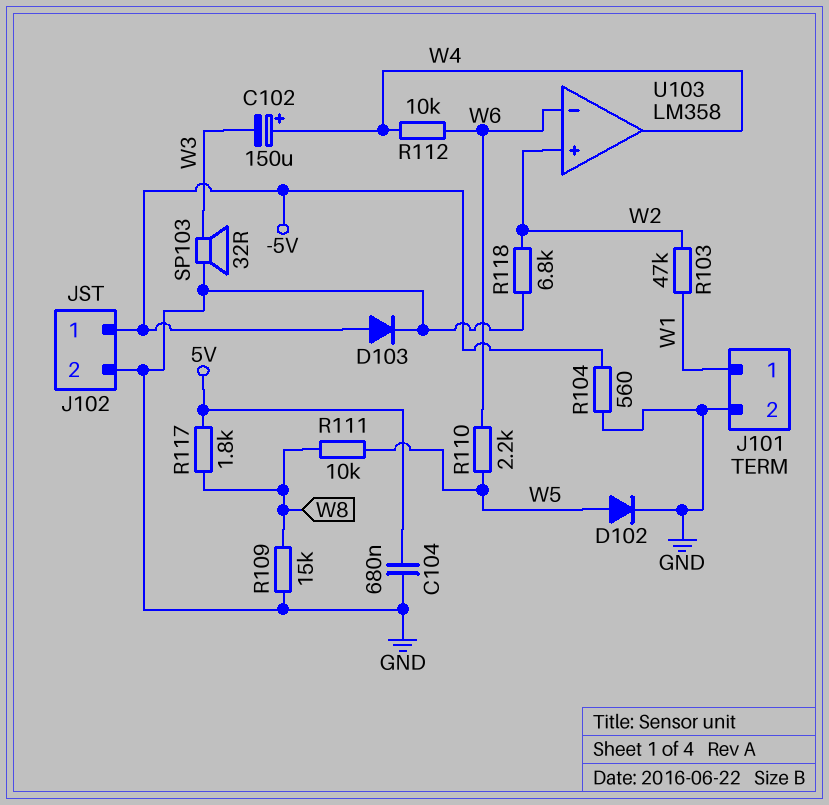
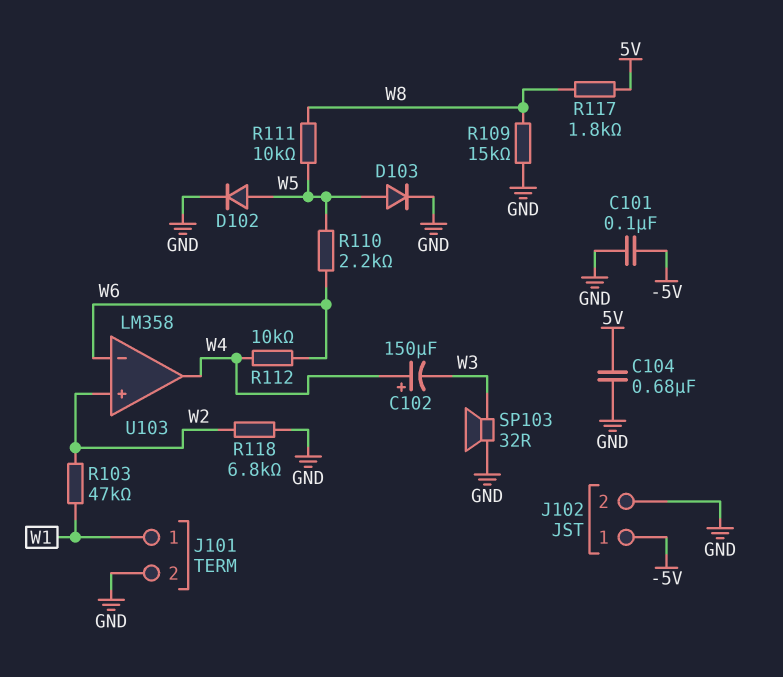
C101: none -> 100nF (-5V, GND)
D103: diode (A -5V, K GND) -> diode (A W5, K GND)
R104: 560 (-5V, GND) -> none

